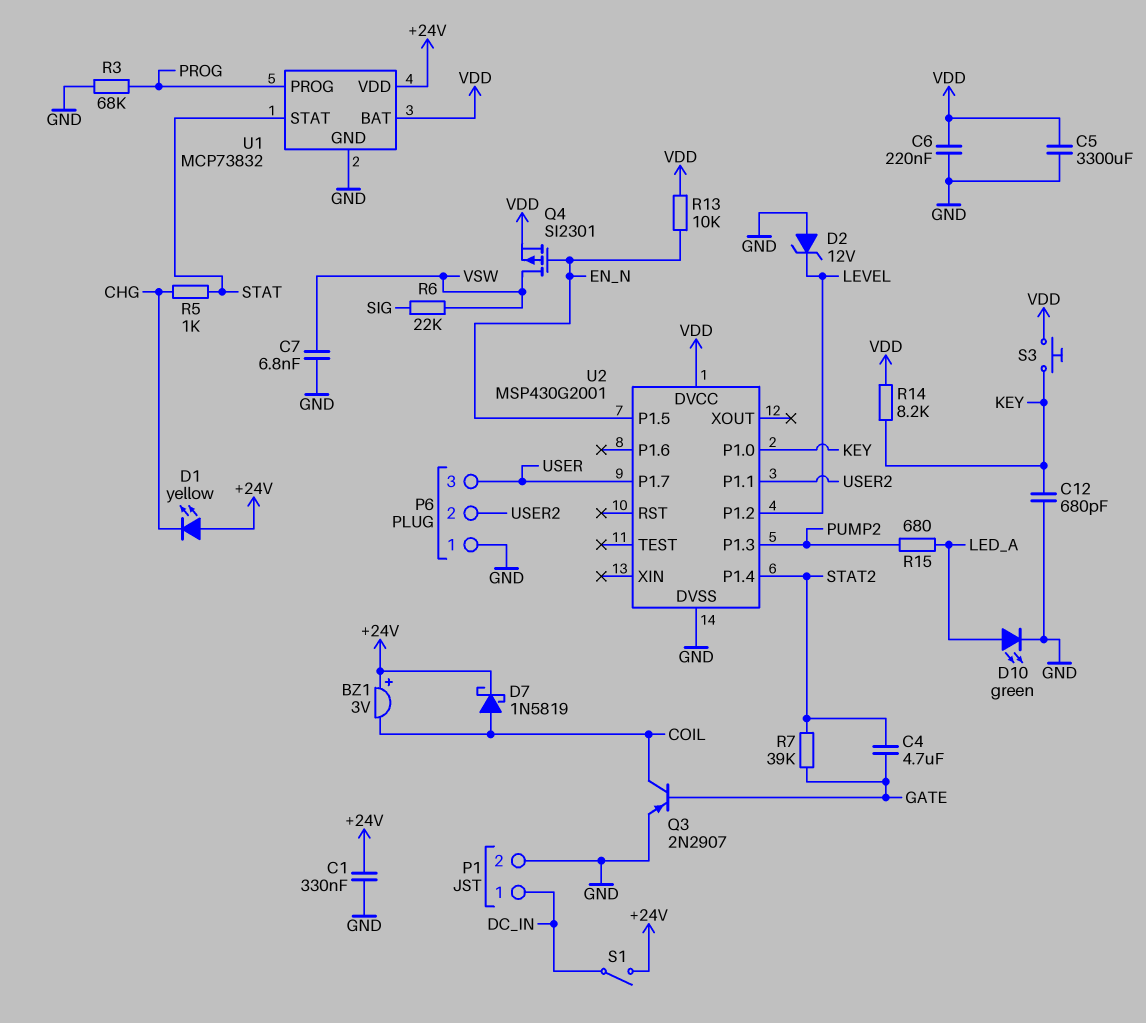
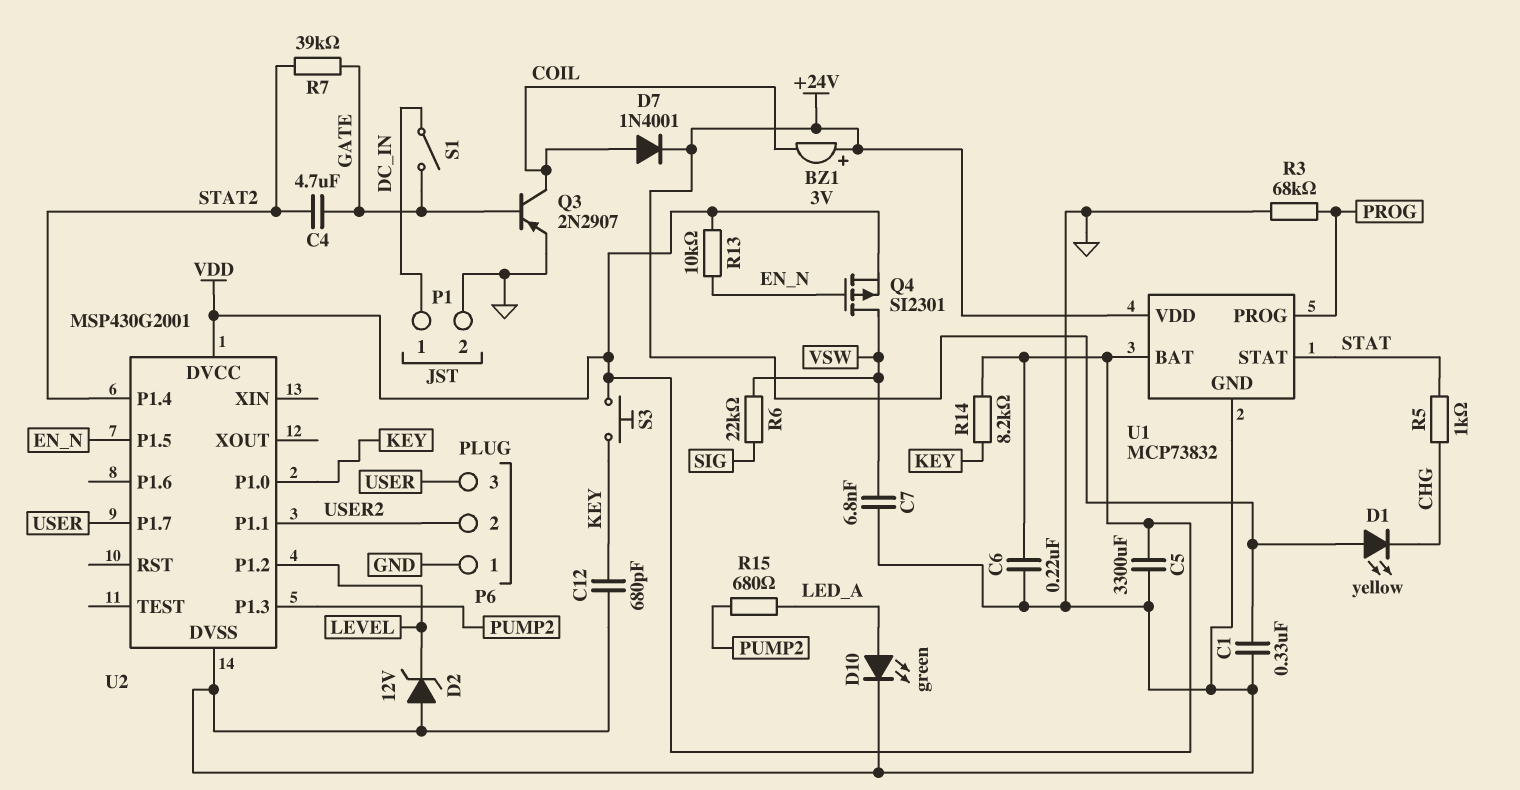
D7: schottky 1N5819 (A COIL, K +24V) -> diode 1N4001 (A COIL, K +24V)
S1: switch (+24V, DC_IN) -> switch (DC_IN, GATE)

